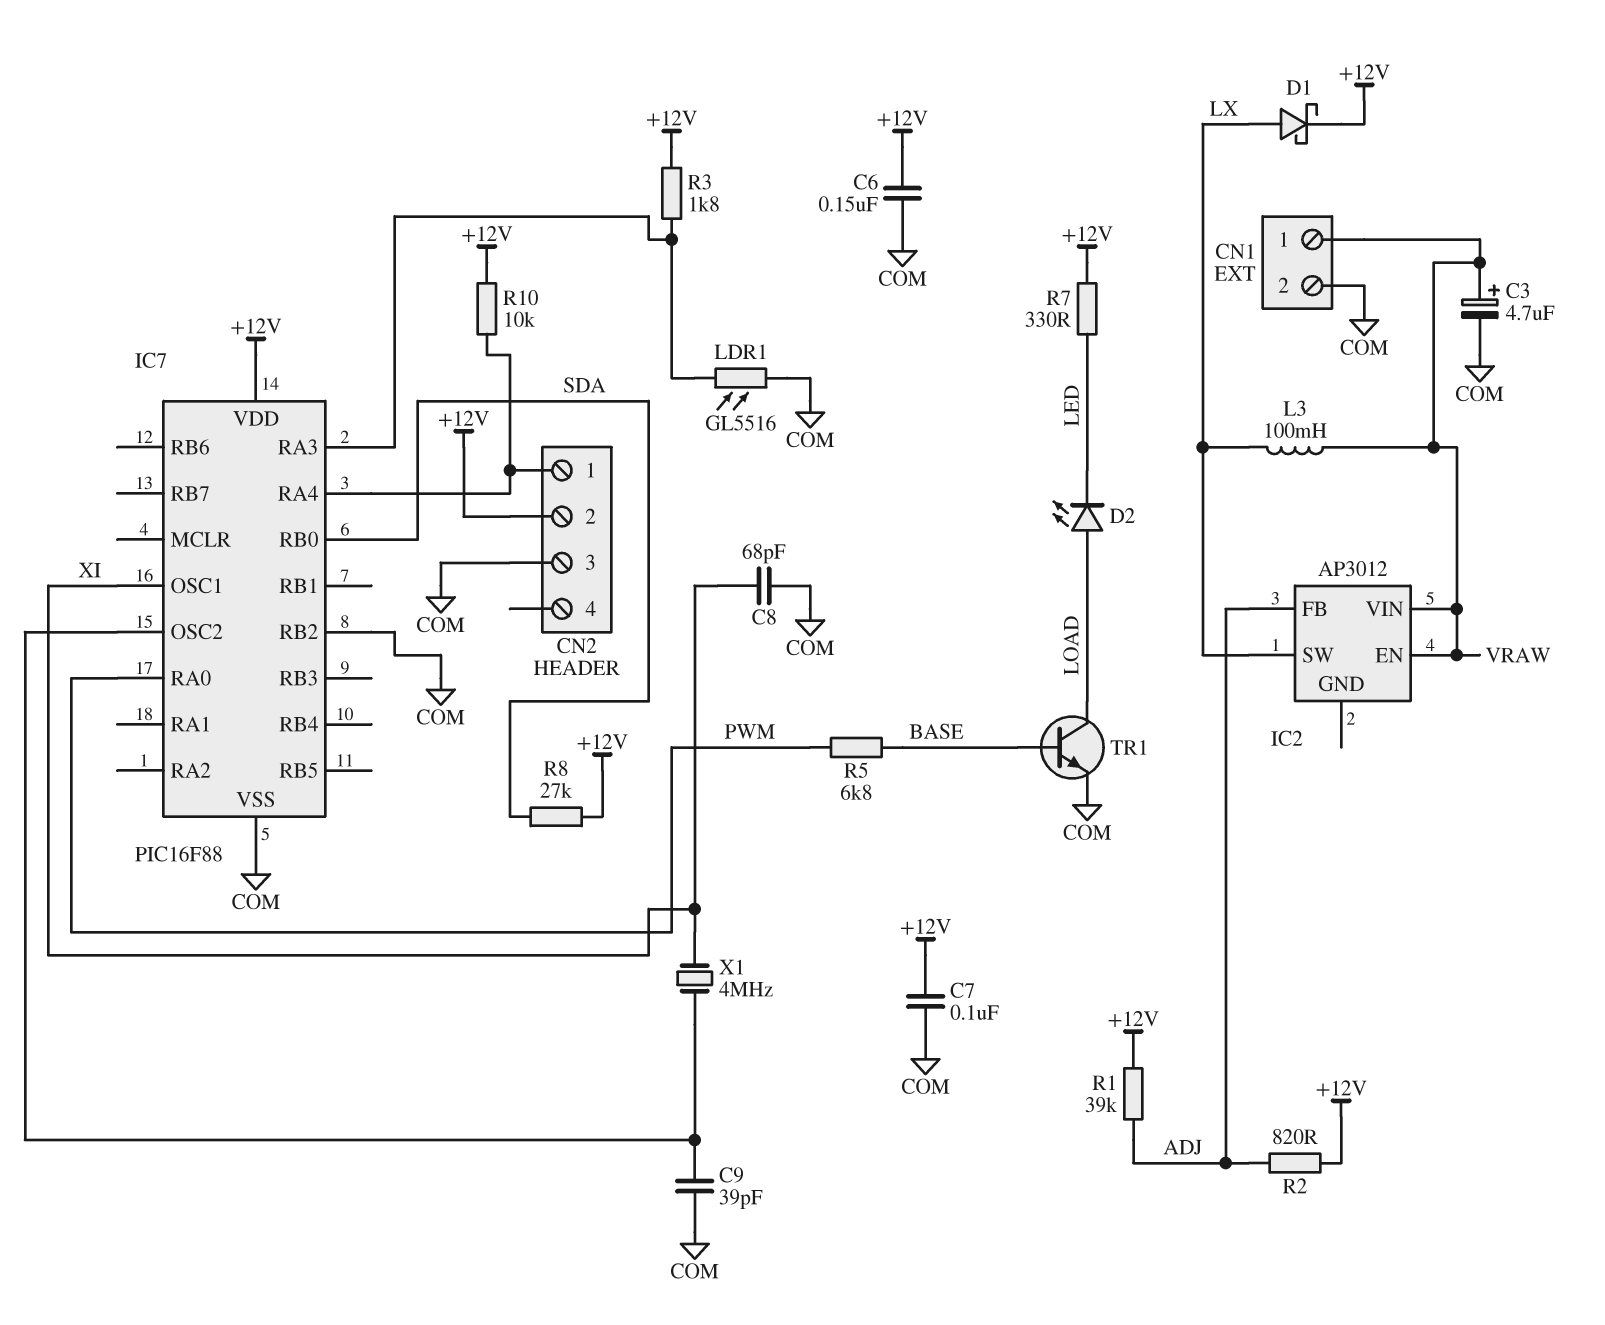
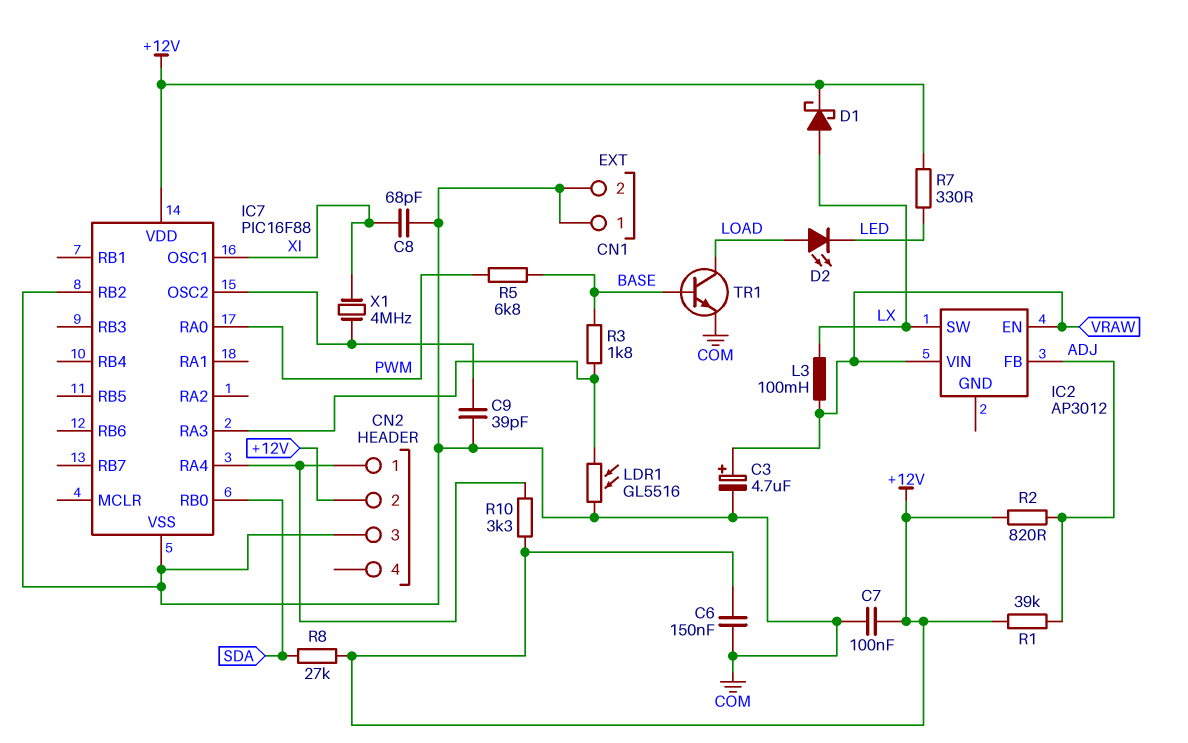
CN1 pin 1: VRAW -> COM
R3: 1.8k (+12V, IC7/RA3) -> 1.8k (BASE, IC7/RA3)
R10: 10k (+12V, CN2/1) -> 3.3k (+12V, CN2/1)

